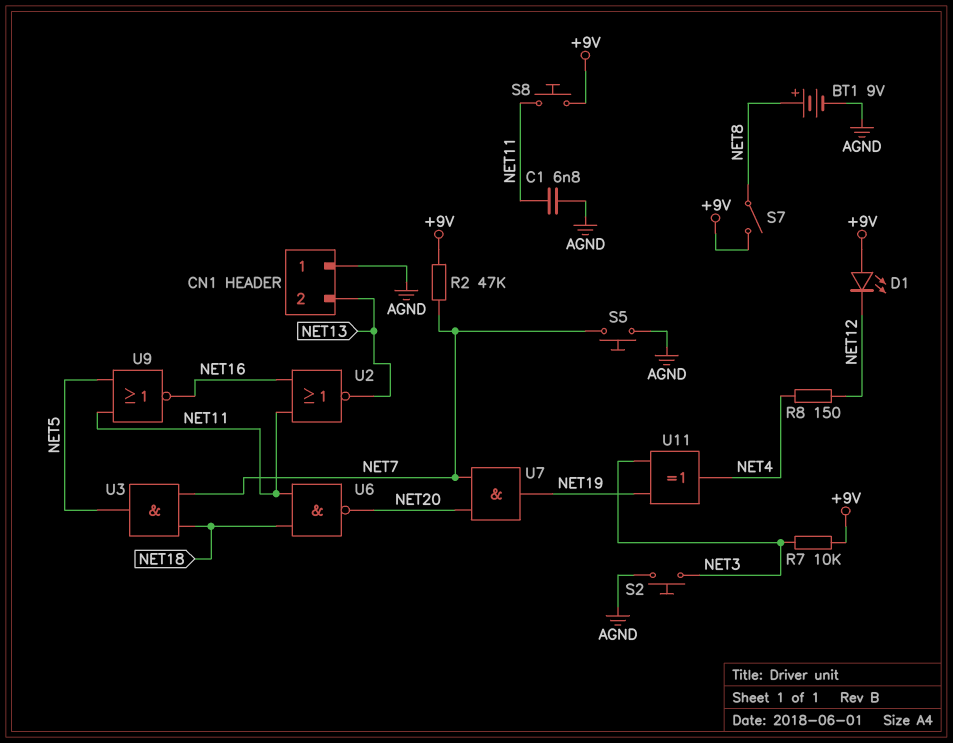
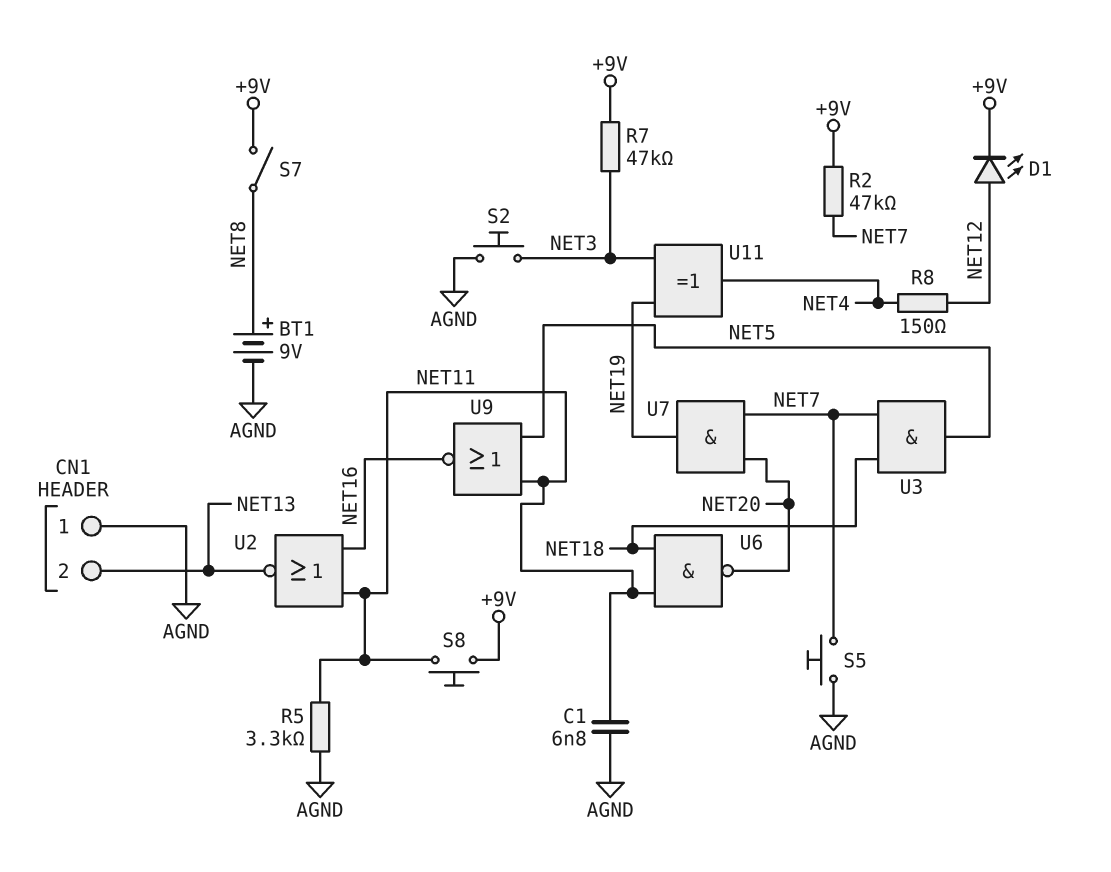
D1: LED (A +9V, K NET12) -> LED (A NET12, K +9V)
R5: none -> 3.3k (AGND, NET11)
R7: 10k (+9V, NET3) -> 47k (+9V, NET3)

